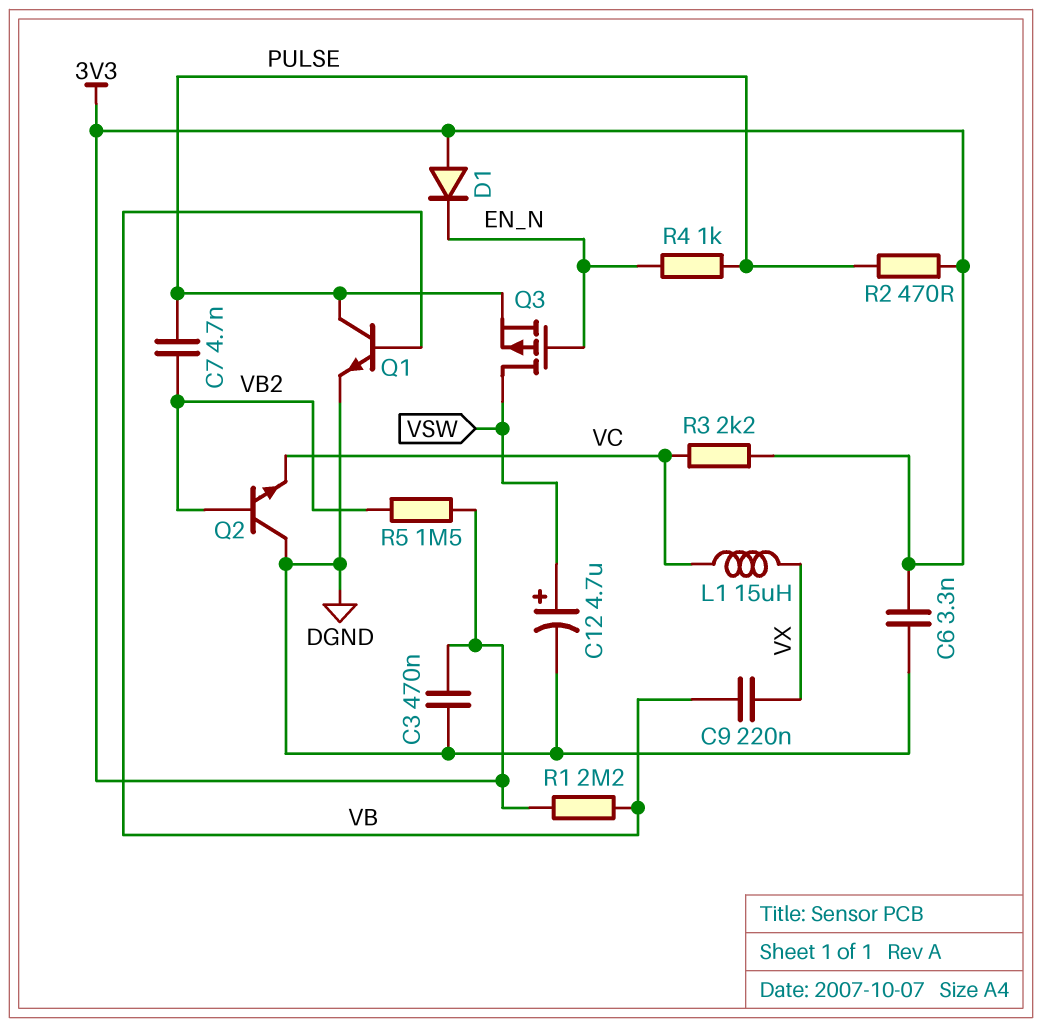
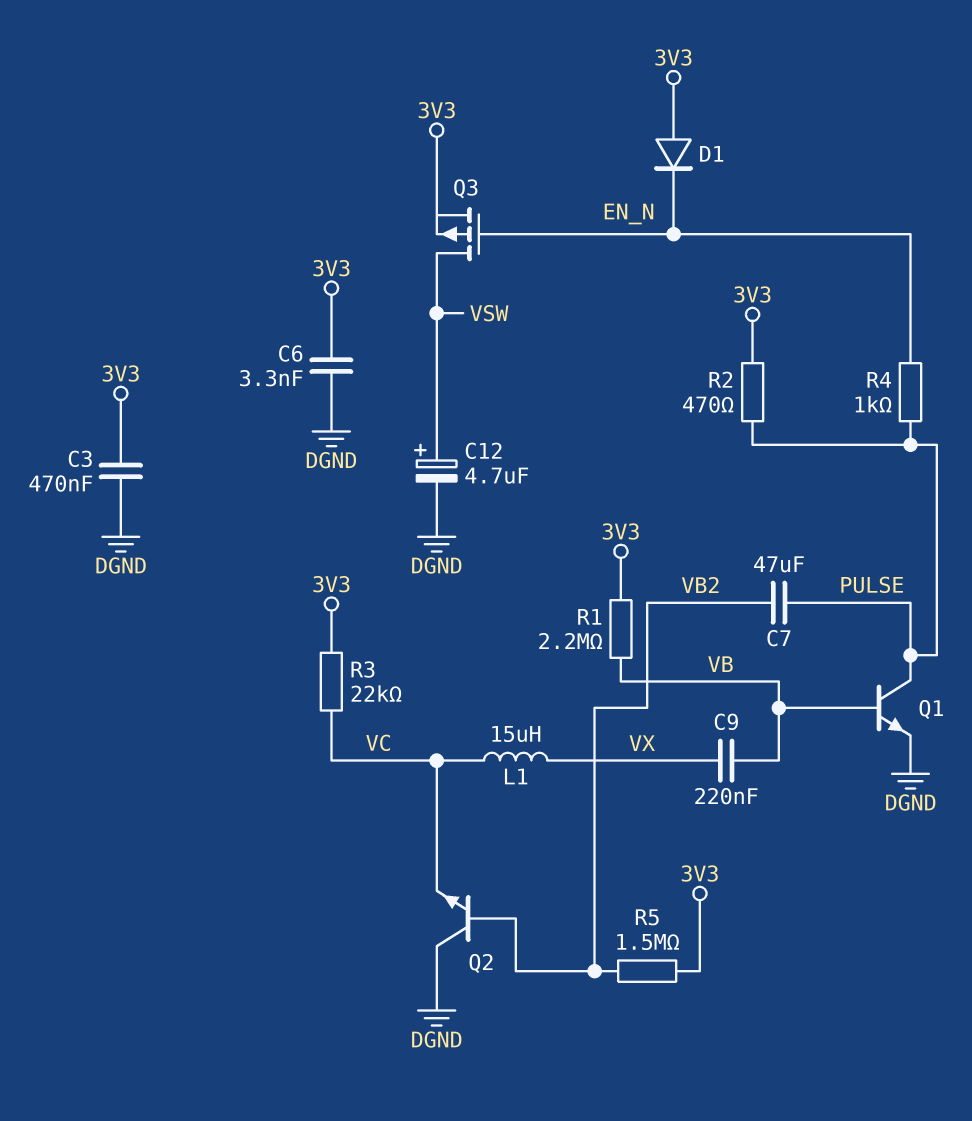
C7: 4.7nF (PULSE, VB2) -> 47uF (PULSE, VB2)
Q3: PMOS (G EN_N, D VSW, S PULSE) -> PMOS (G EN_N, D VSW, S 3V3)
R3: 2.2k (3V3, VC) -> 22k (3V3, VC)

